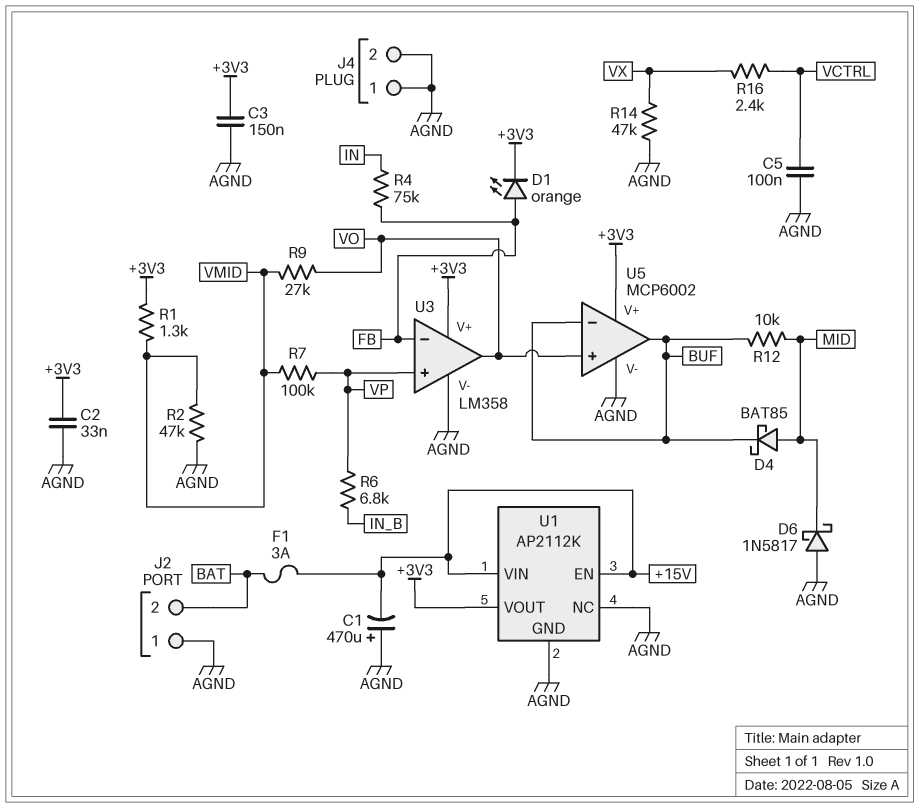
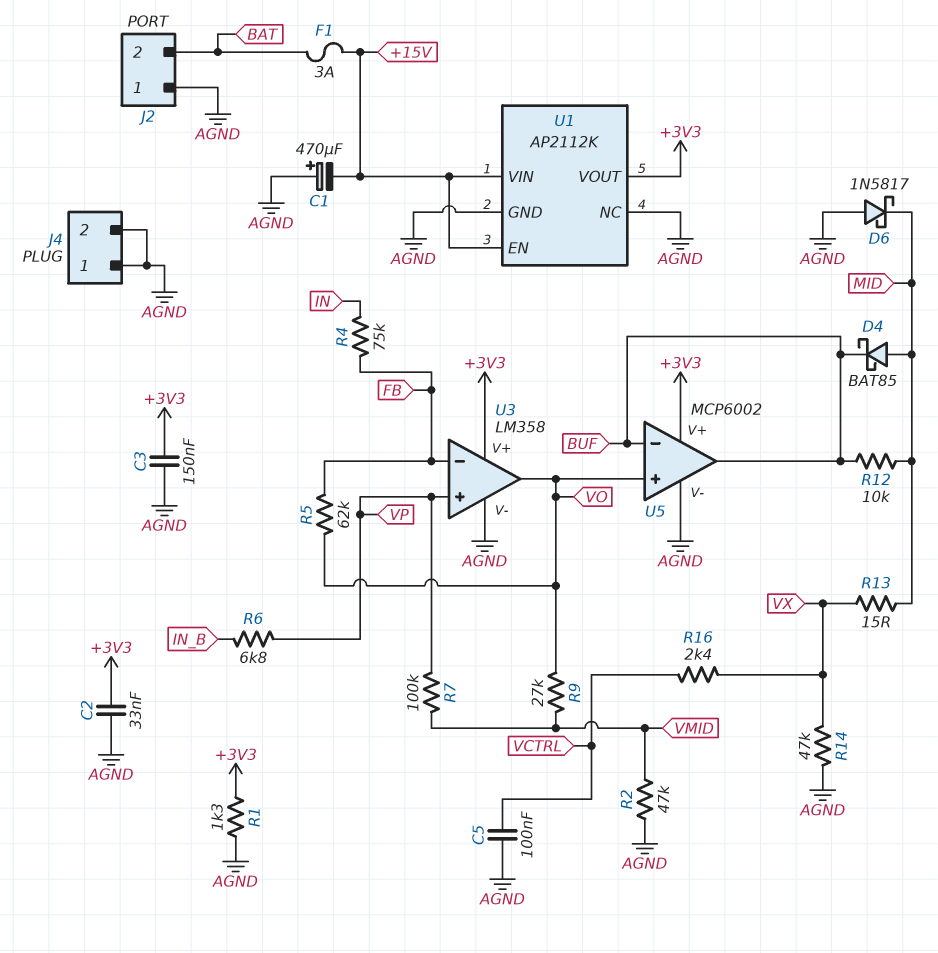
D1: LED orange (A FB, K +3V3) -> none
R1: 1.3k (+3V3, VMID) -> 1.3k (+3V3, AGND)
R5: none -> 62k (FB, VO)
R13: none -> 15 (MID, VX)

